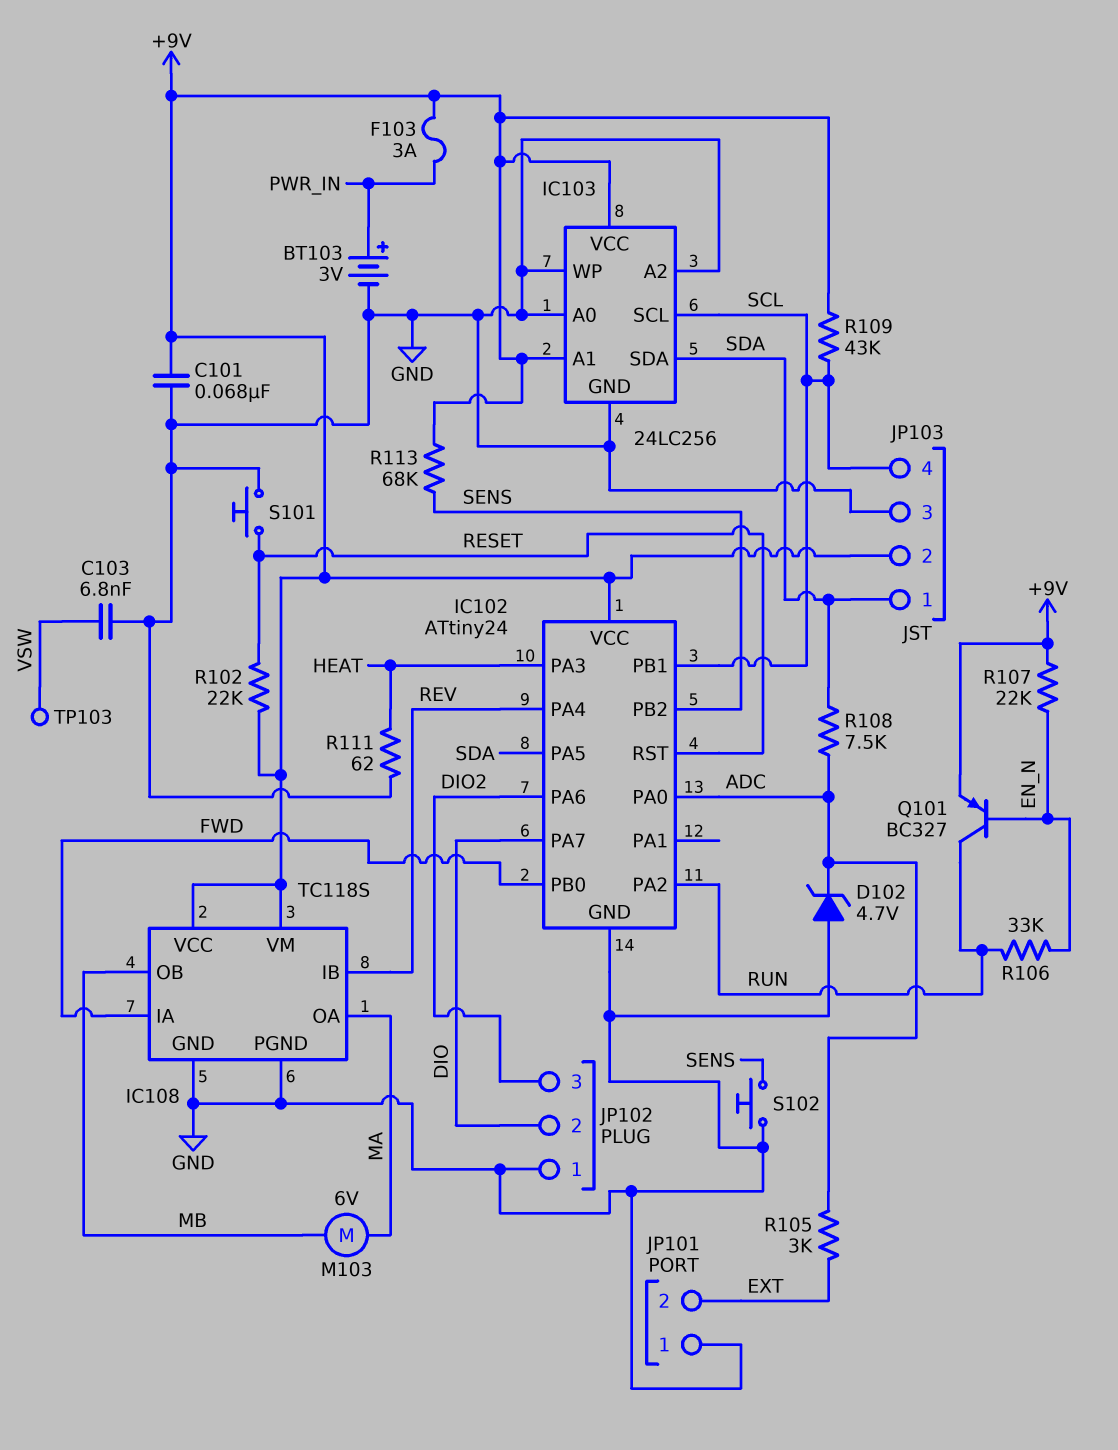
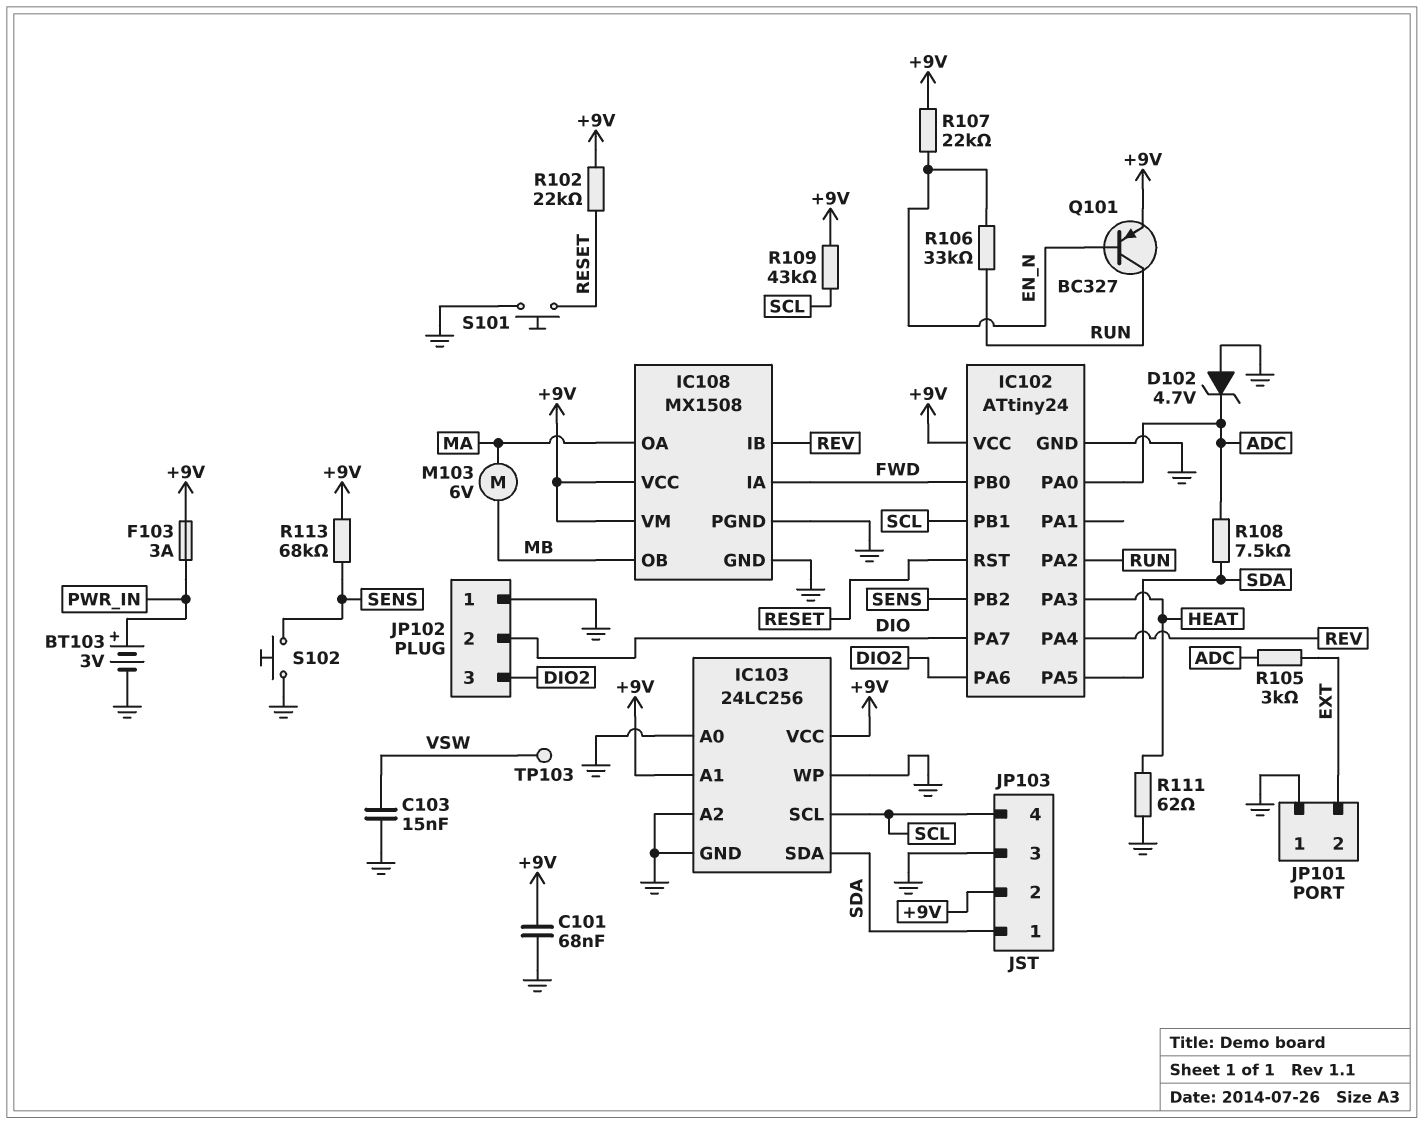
C103: 6.8nF (GND, VSW) -> 15nF (GND, VSW)
IC108: TC118S -> MX1508

